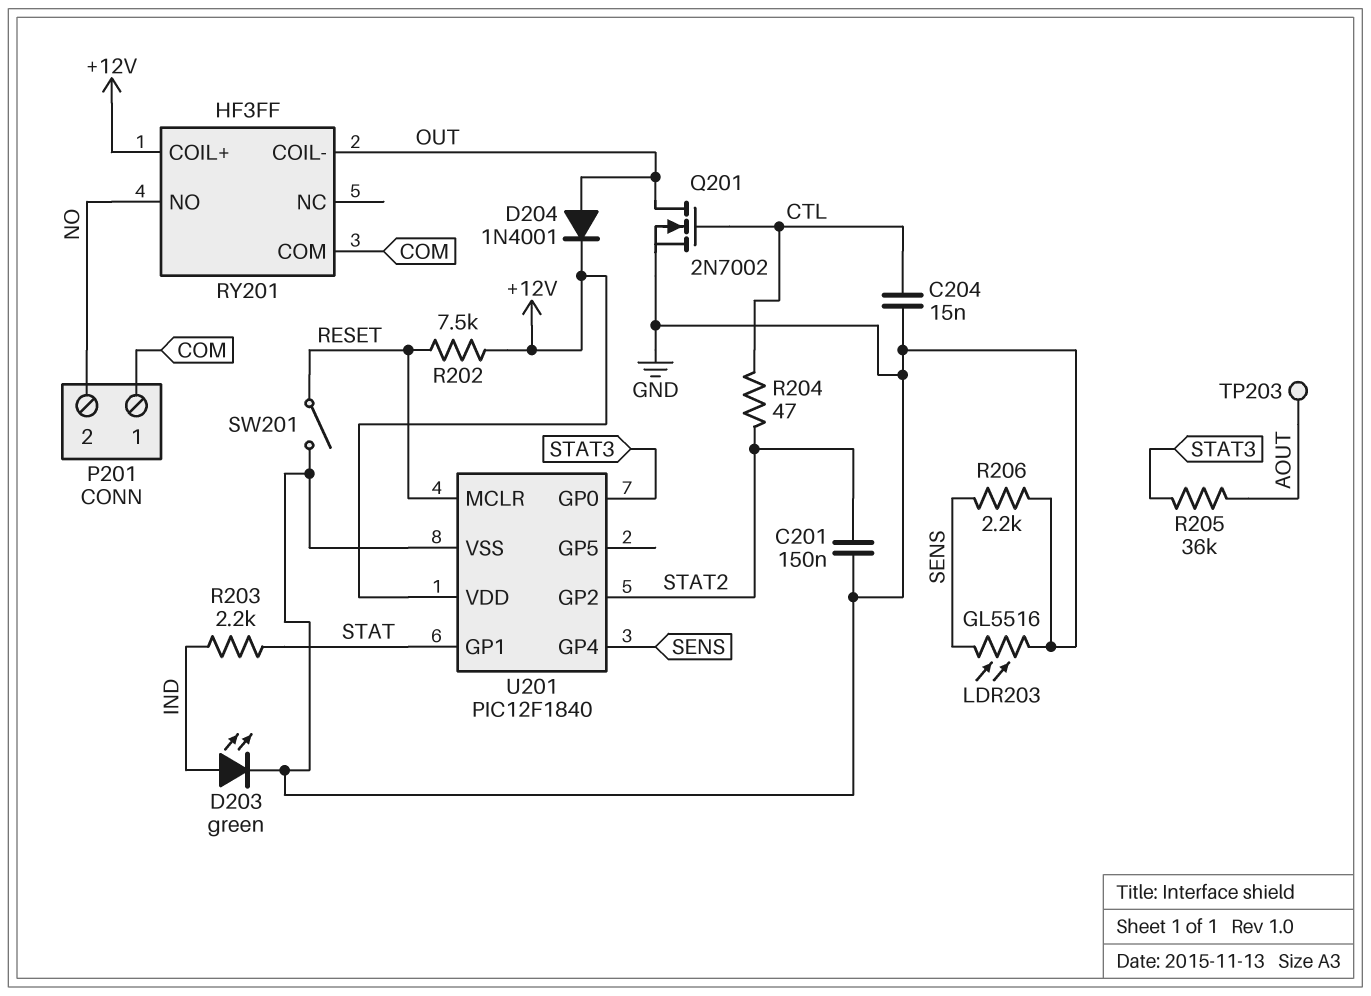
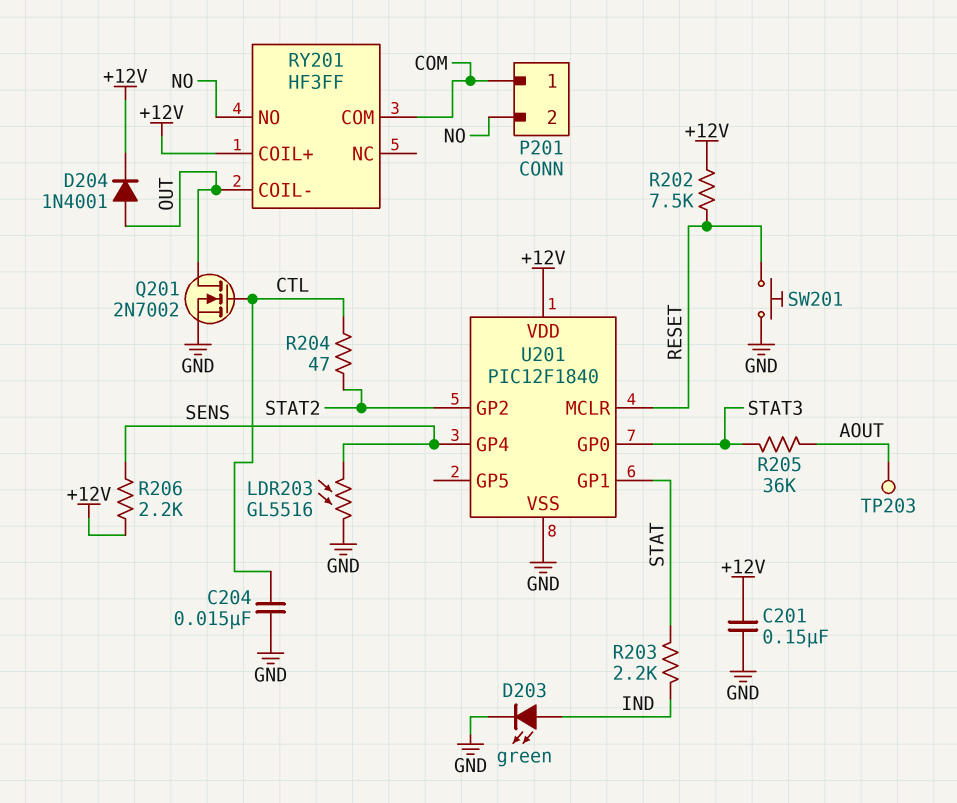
C201: 150nF (GND, STAT2) -> 150nF (+12V, GND)
R206: 2.2k (GND, SENS) -> 2.2k (+12V, SENS)
SW201: switch (GND, RESET) -> button (GND, RESET)

